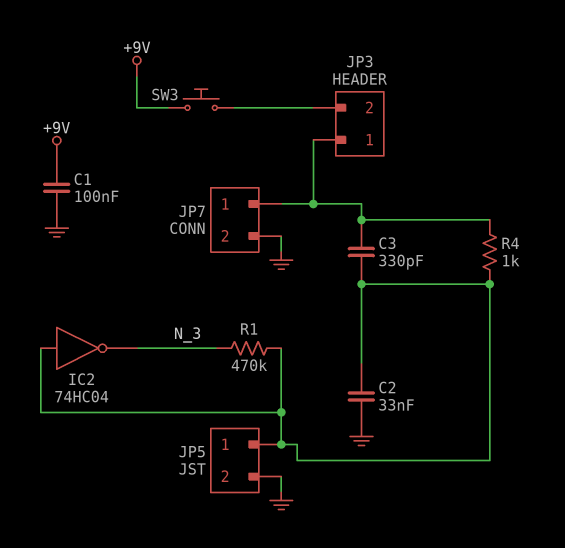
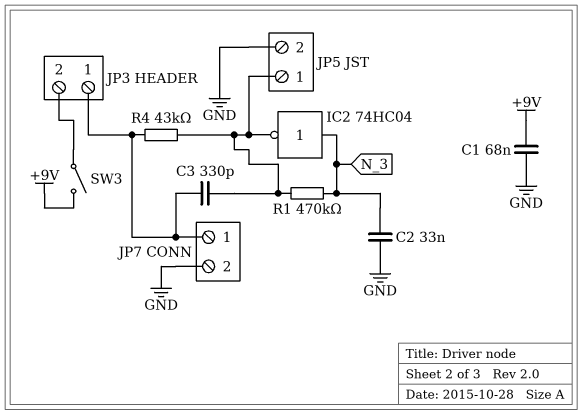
C1: 100nF (+9V, GND) -> 68nF (+9V, GND)
C2: 33nF (GND, JP5/1) -> 33nF (GND, N_3)
IC2: NOT 74HC04 (in JP5/1, out N_3) -> NOT 74HC04 (in N_3, out JP5/1)
R4: 1k (JP3/1, JP5/1) -> 43k (JP3/1, JP5/1)
SW3: button (+9V, JP3/2) -> switch (+9V, JP3/2)

